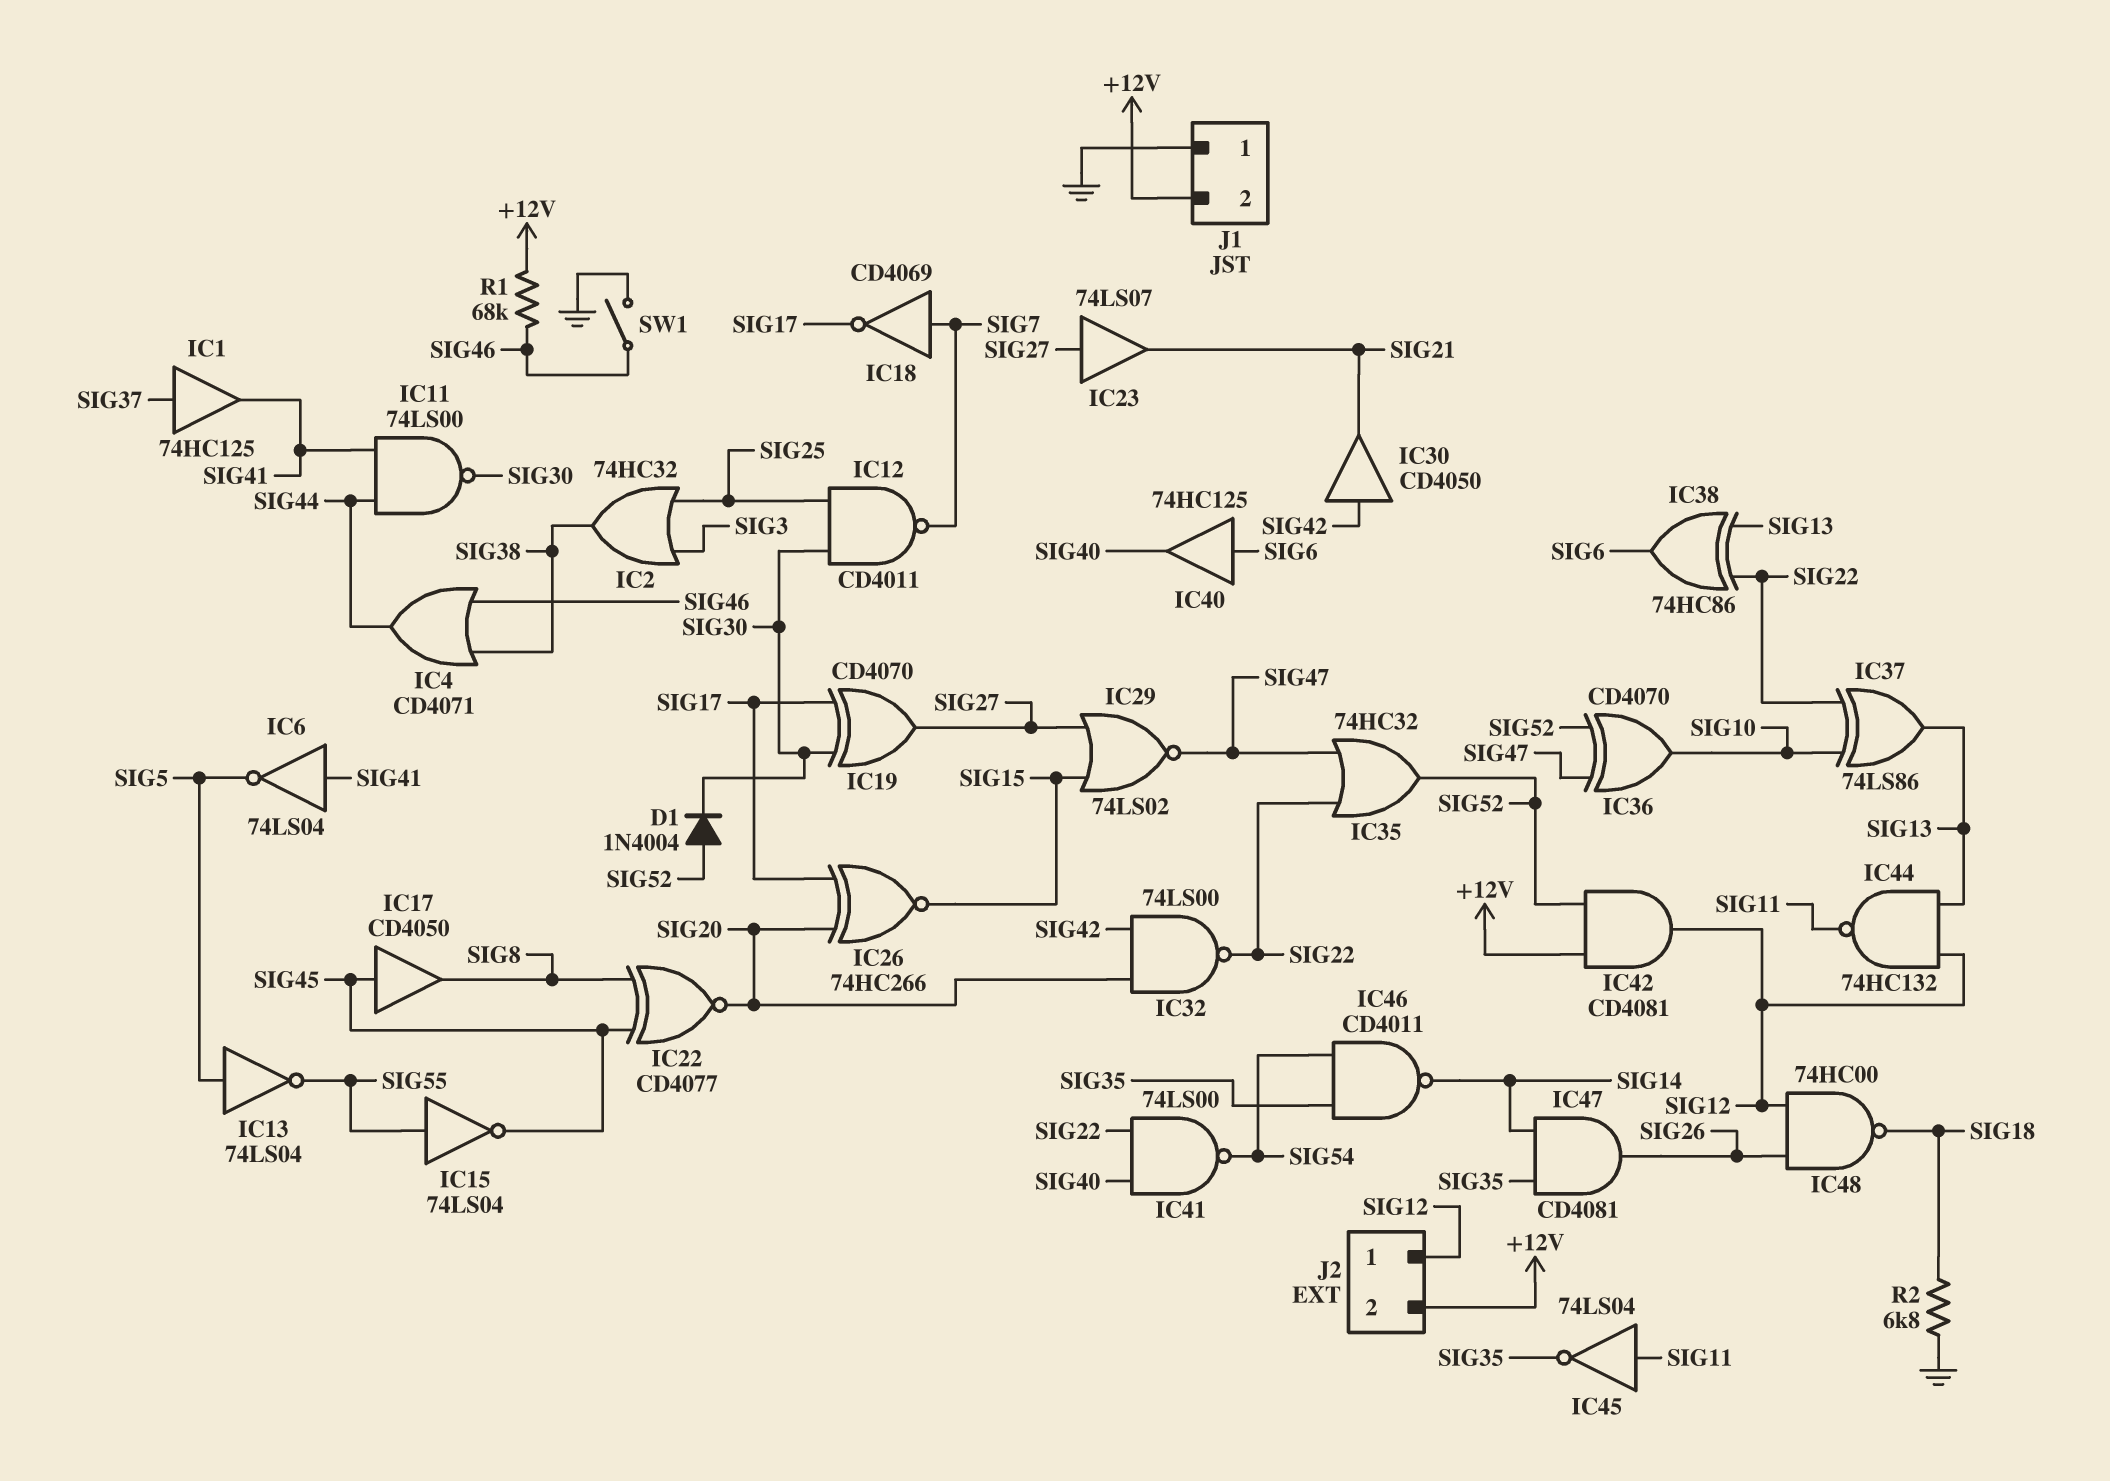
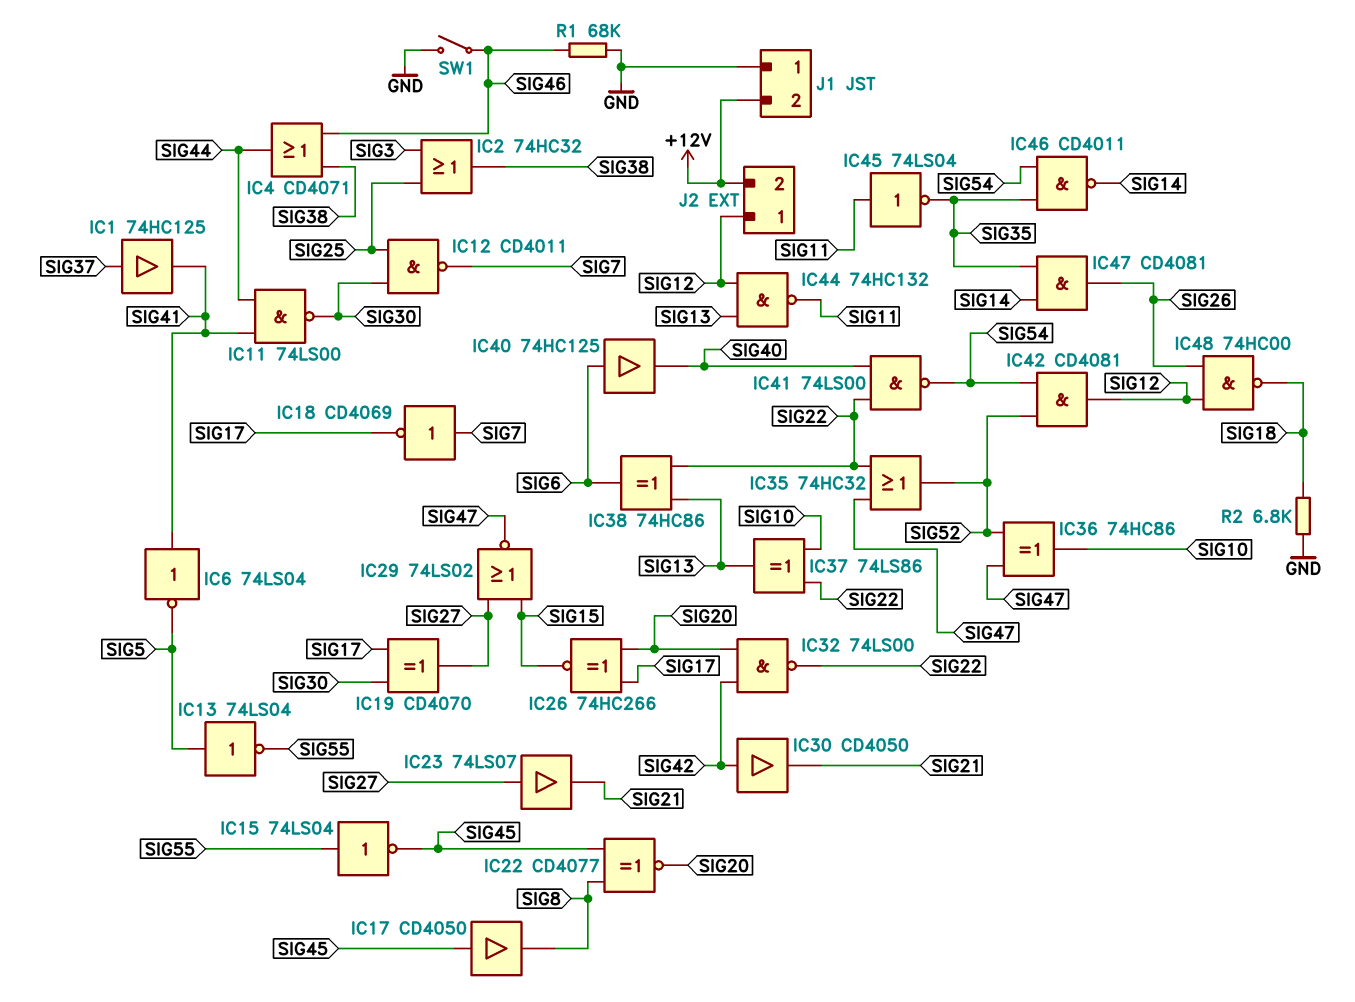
D1: diode 1N4004 (A SIG52, K SIG30) -> none
IC36: XOR CD4070 (in SIG47, in SIG52, out SIG10) -> XOR 74HC86 (in SIG47, in SIG52, out SIG10)
IC42: AND CD4081 (in +12V, in SIG52, out SIG12) -> AND CD4081 (in SIG52, in SIG54, out SIG12)
R1: 68k (+12V, SIG46) -> 68k (GND, SIG46)

